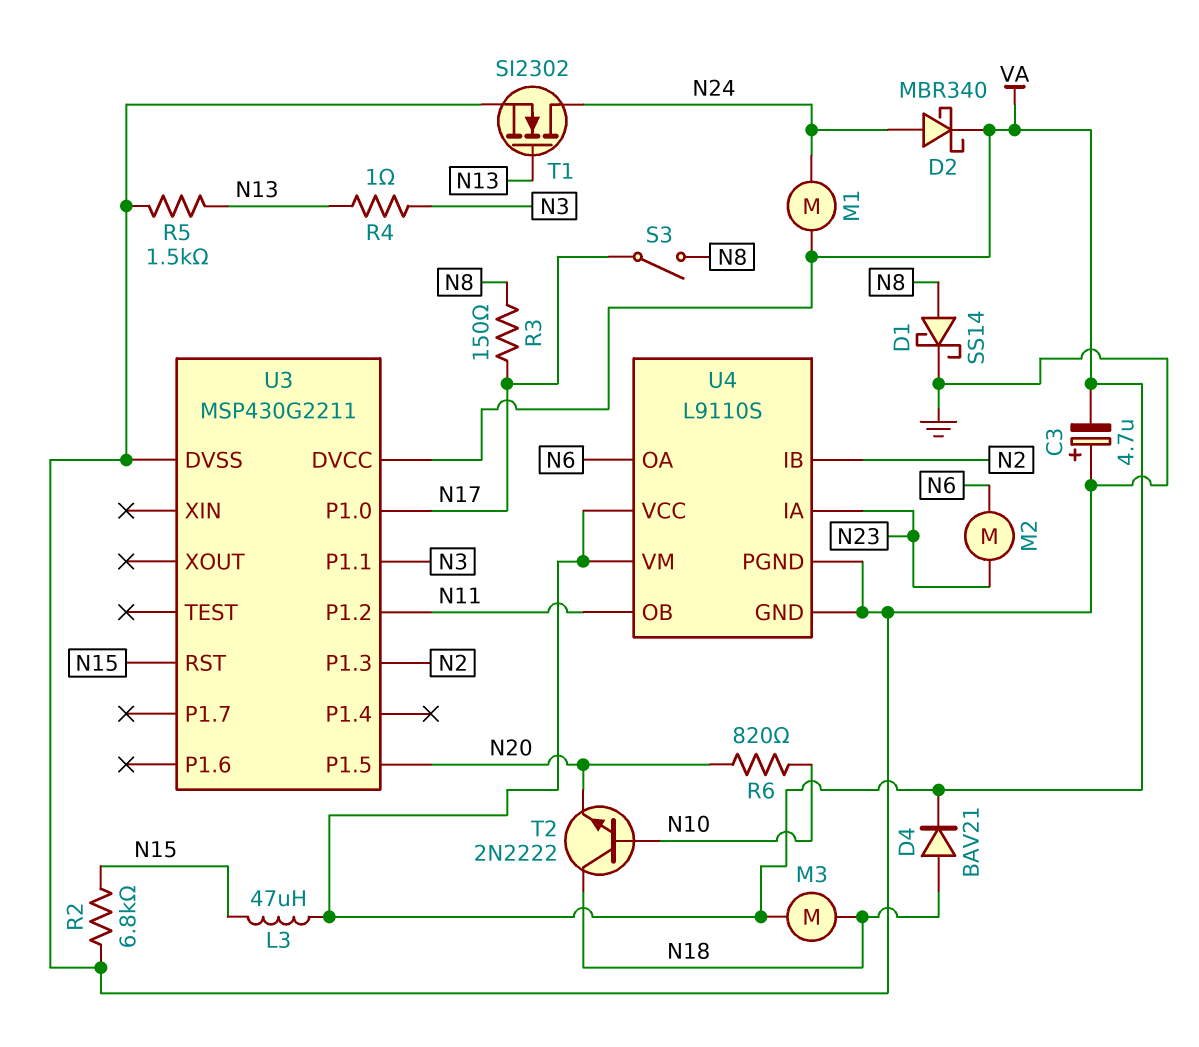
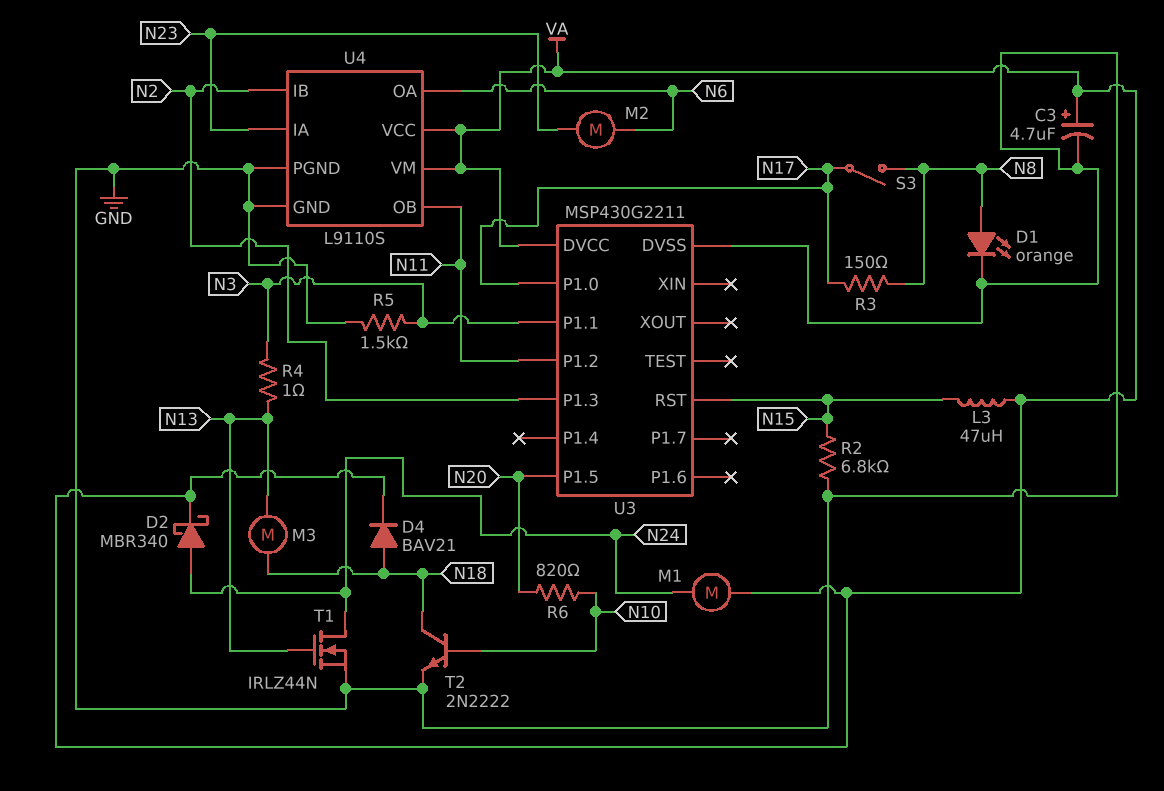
C3: 4.7uF (plus GND, minus VA) -> 4.7uF (plus VA, minus GND)
D1: schottky SS14 (A N8, K GND) -> LED orange (A N8, K GND)
M3: motor (N18, VA) -> motor (N13, N18)
R5: 1.5k (GND, N13) -> 1.5k (GND, N3)
T1: NMOS SI2302 (G N13, D N24, S GND) -> NMOS IRLZ44N (G N13, D N24, S GND)
T2: NPN 2N2222 (B N10, C N18, E N20) -> NPN 2N2222 (B N10, C N18, E GND)

